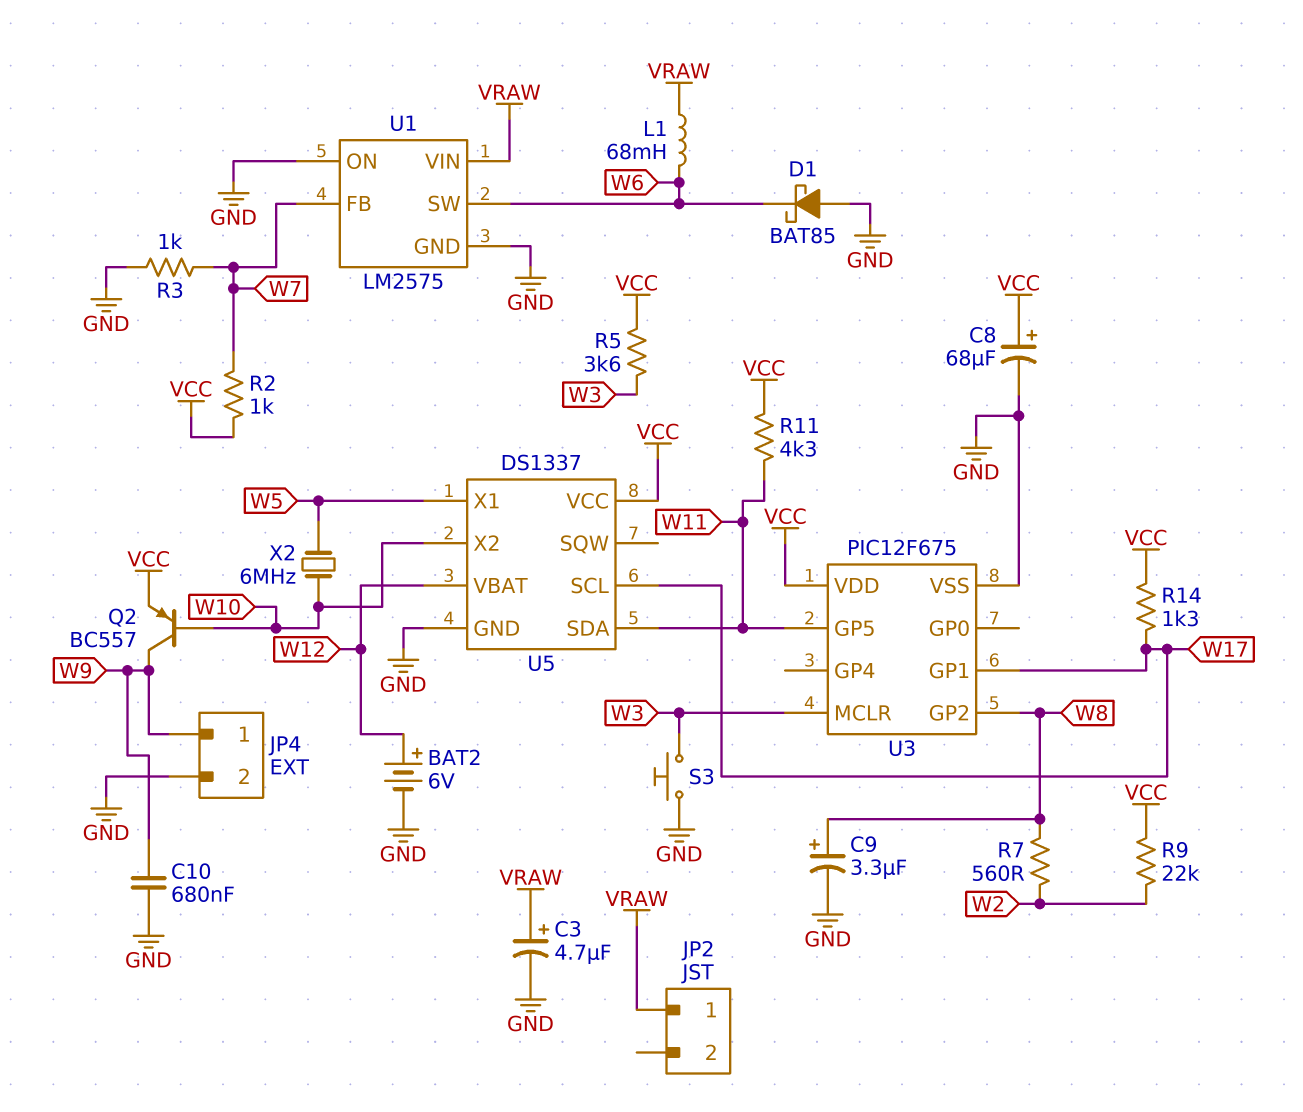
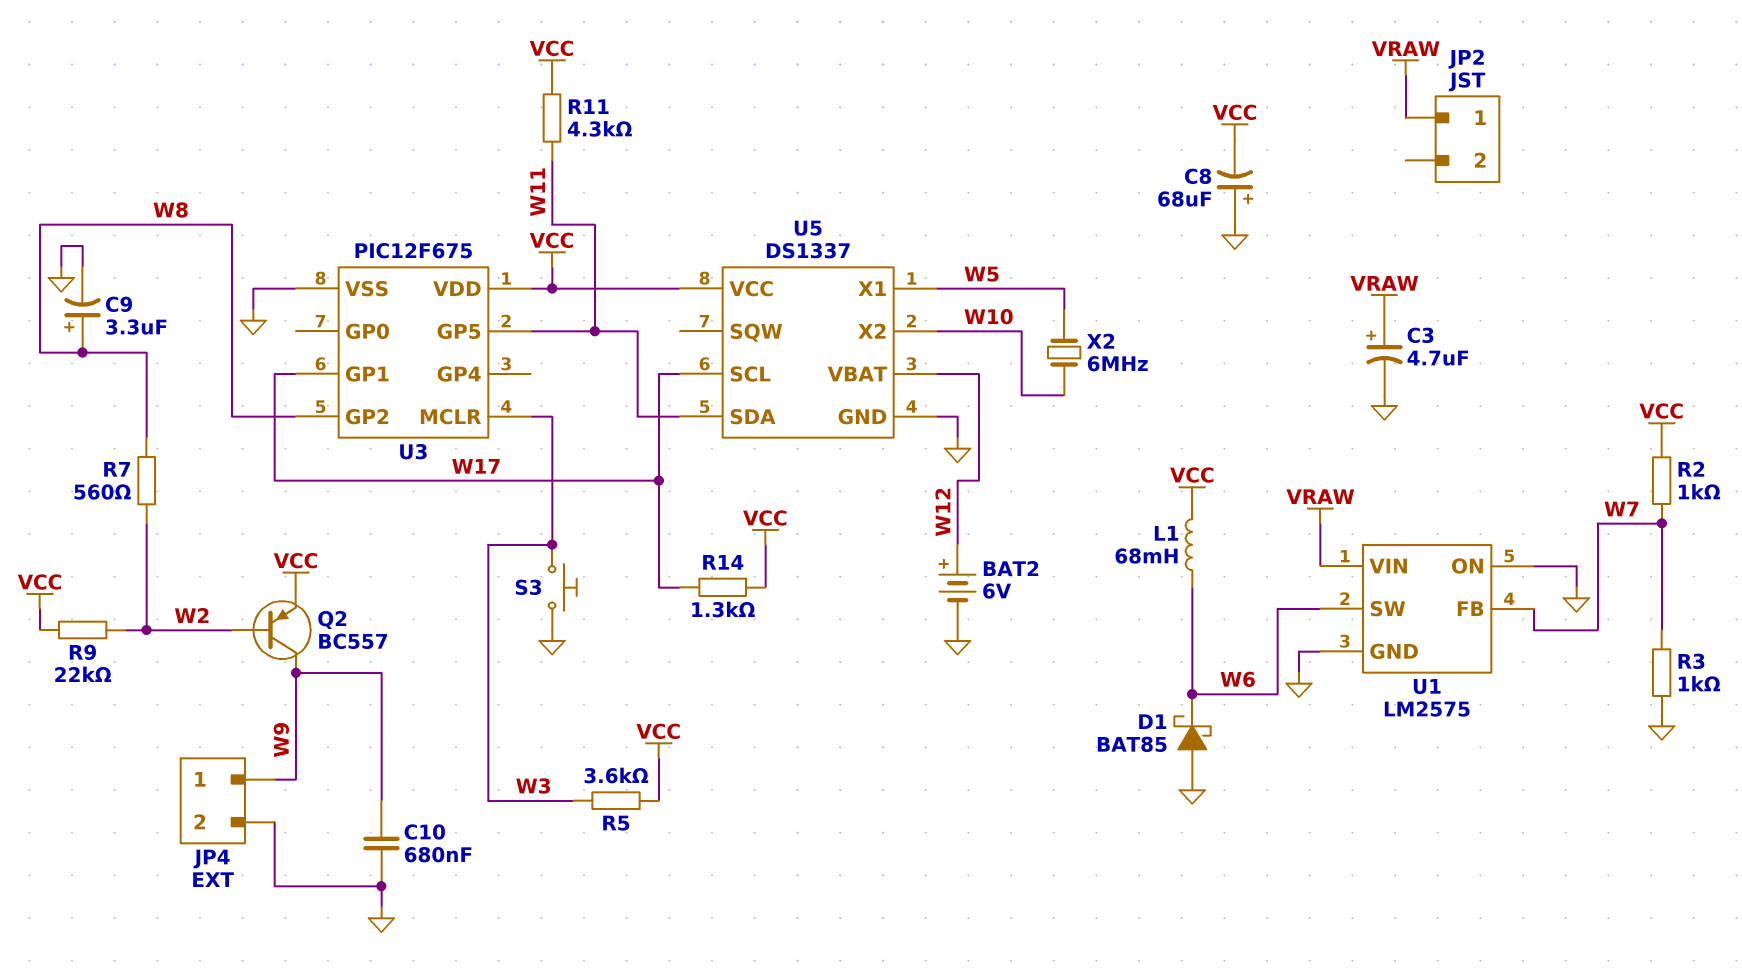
C8: 68uF (plus VCC, minus GND) -> 68uF (plus GND, minus VCC)
L1: 68mH (VRAW, W6) -> 68mH (VCC, W6)
Q2: PNP BC557 (B W10, C W9, E VCC) -> PNP BC557 (B W2, C W9, E VCC)

